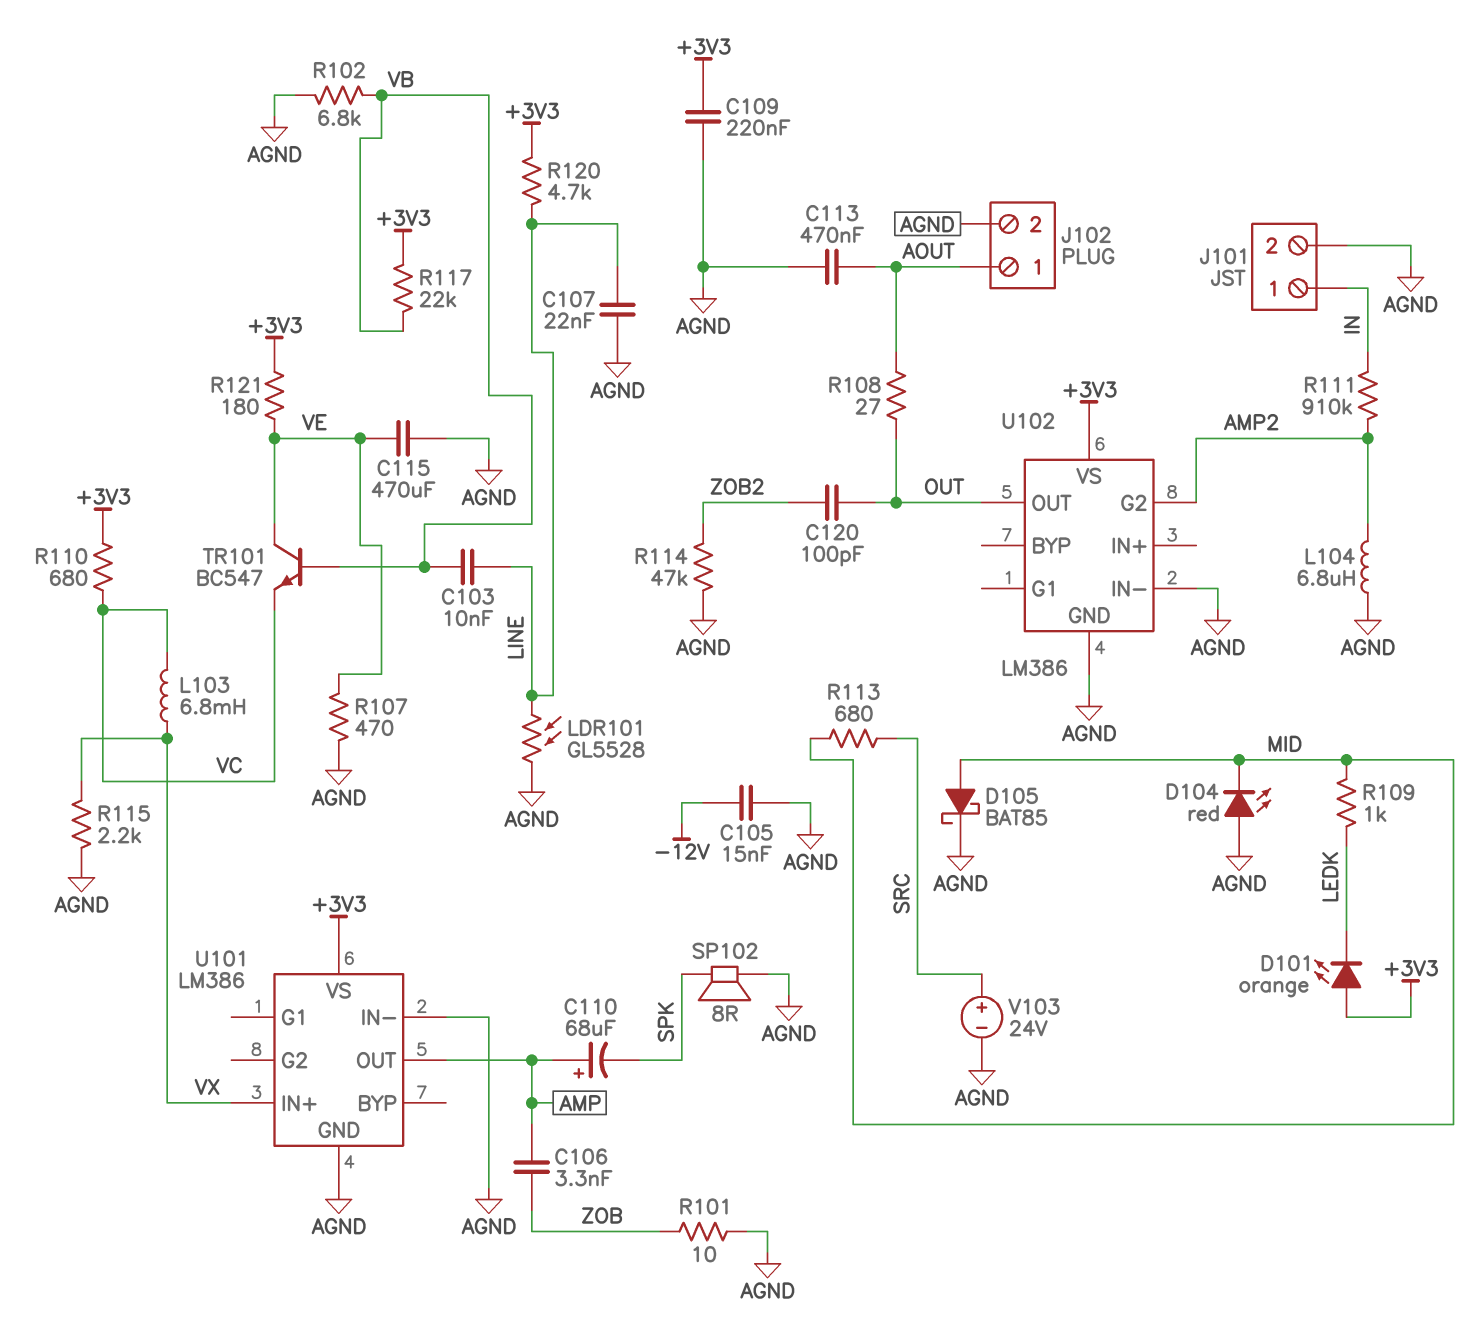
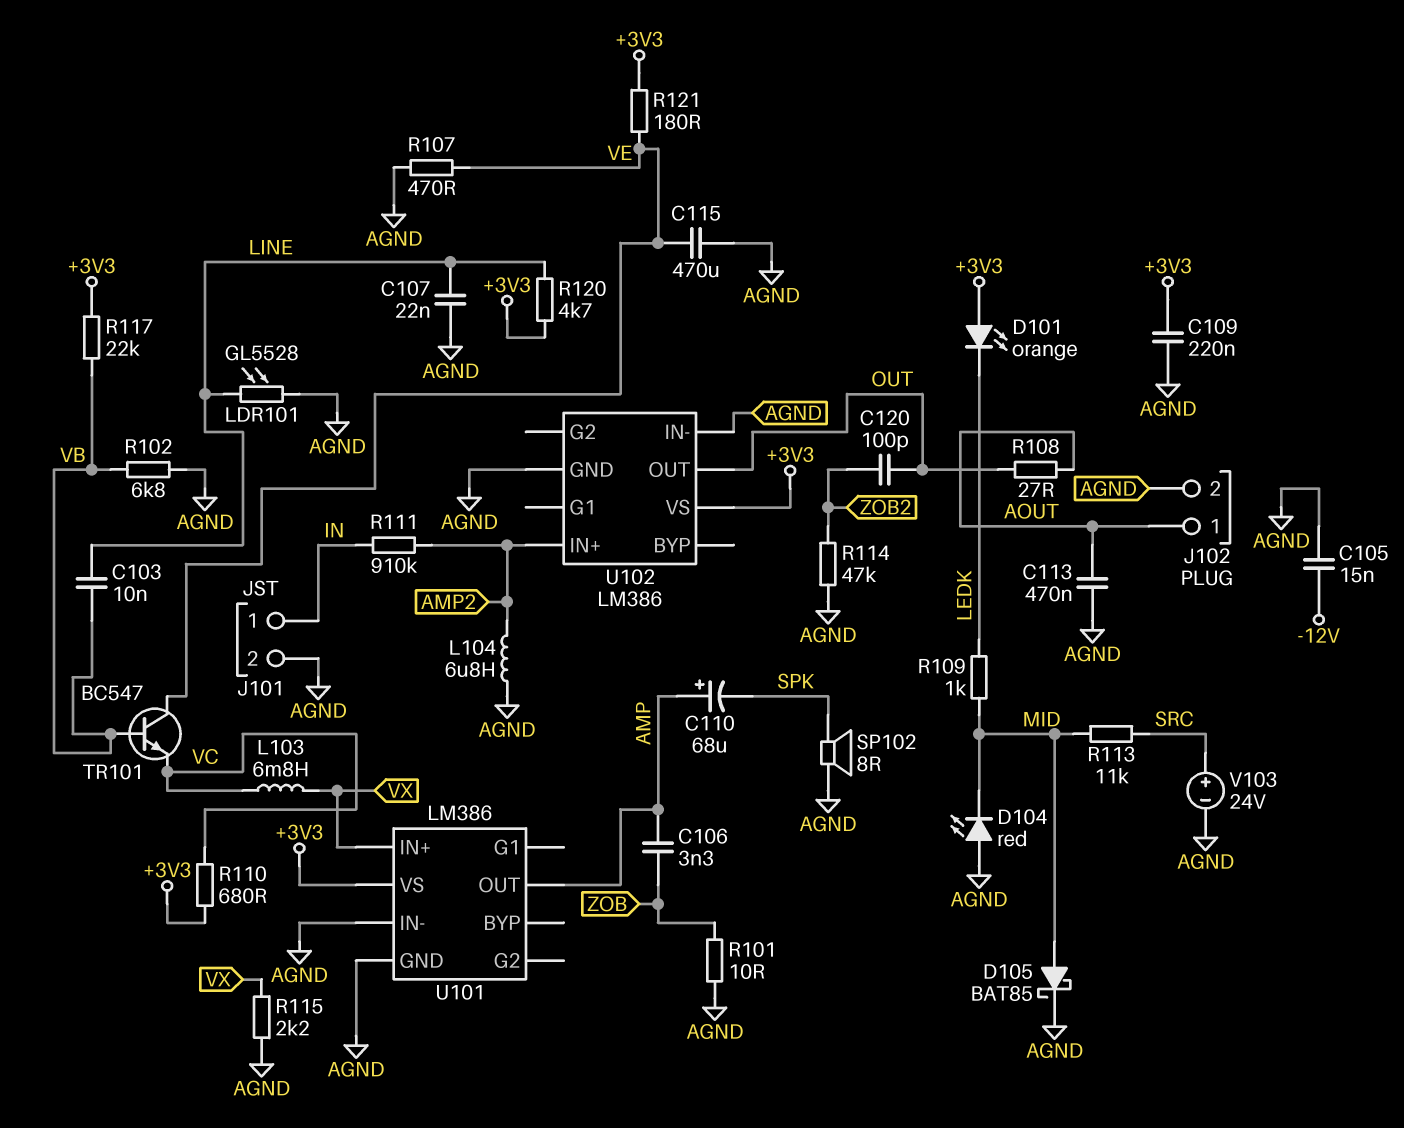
R113: 680 (MID, SRC) -> 11k (MID, SRC)
U102 pin G2: AMP2 -> none
U102 pin IN+: none -> AMP2

